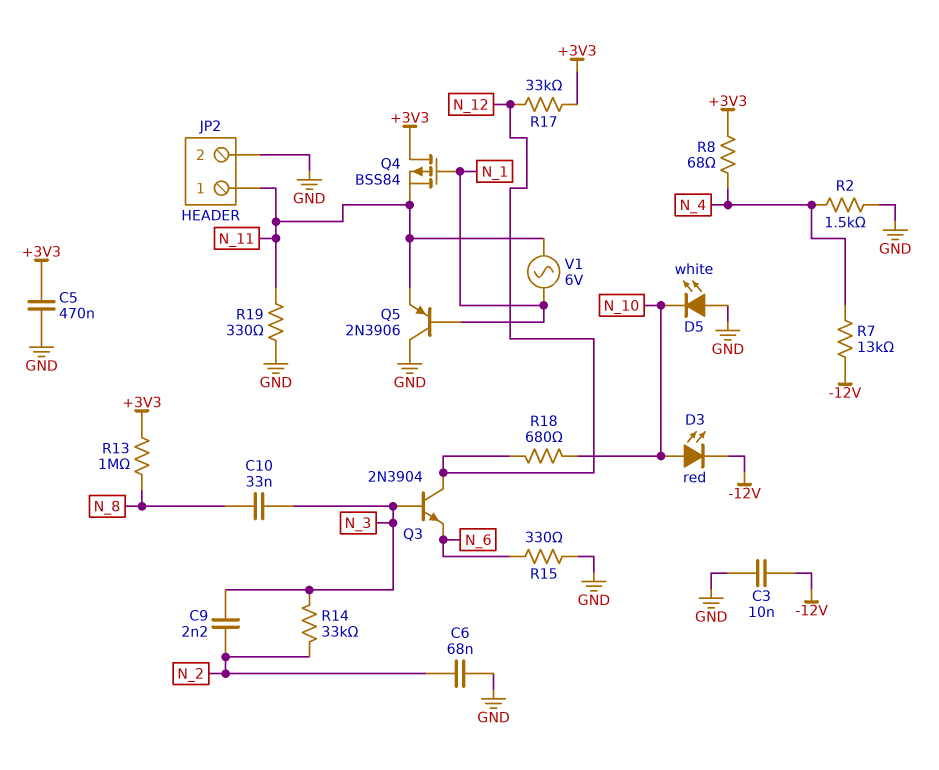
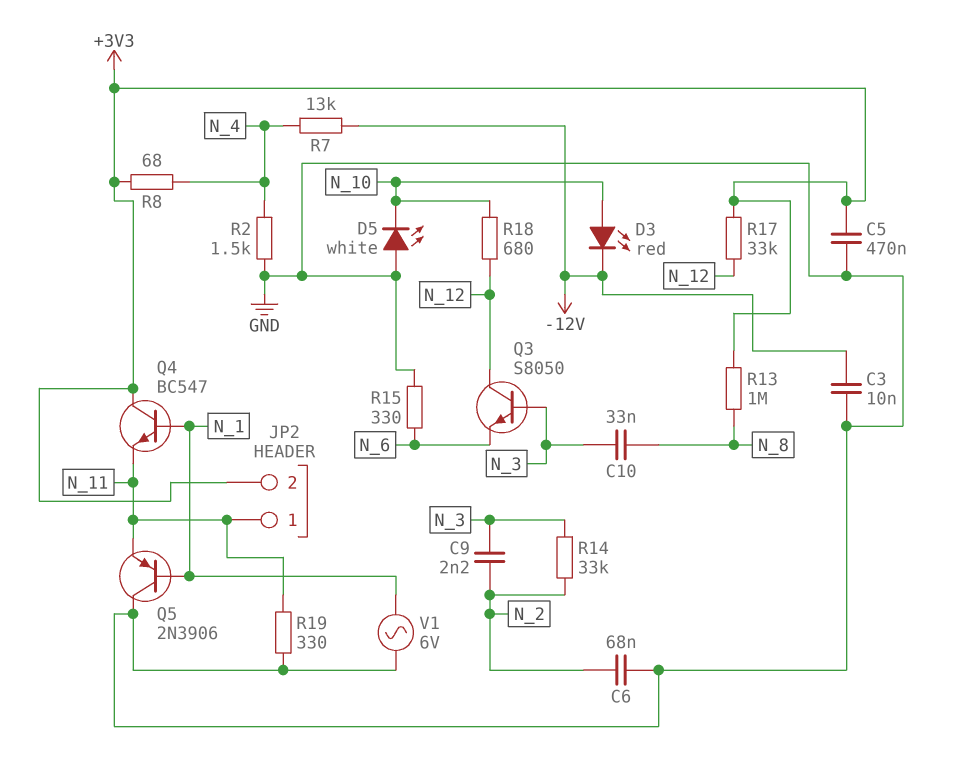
JP2 pin 2: GND -> +3V3
Q3: NPN 2N3904 (B N_3, C N_12, E N_6) -> NPN S8050 (B N_3, C N_12, E N_6)
Q4: PMOS BSS84 (G N_1, D +3V3, S N_11) -> NPN BC547 (B N_1, C +3V3, E N_11)
V1: AC 6V (N_1, N_11) -> AC 6V (GND, N_1)

